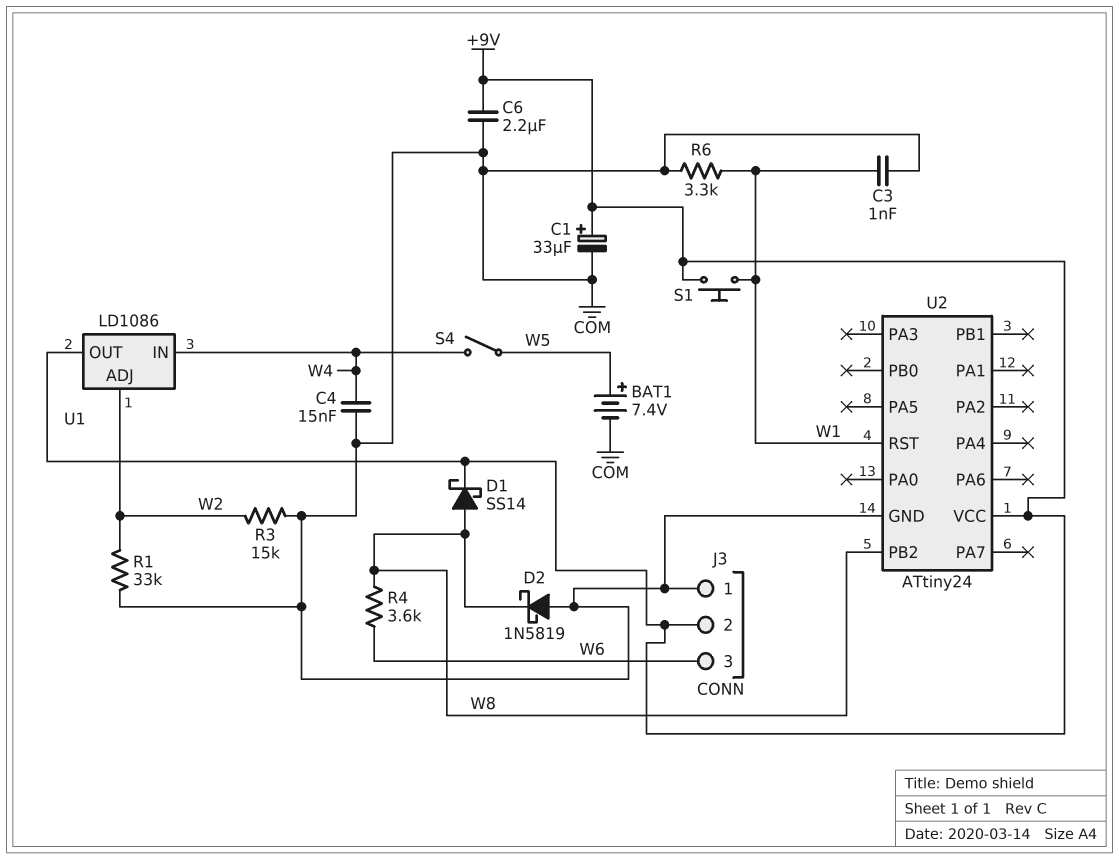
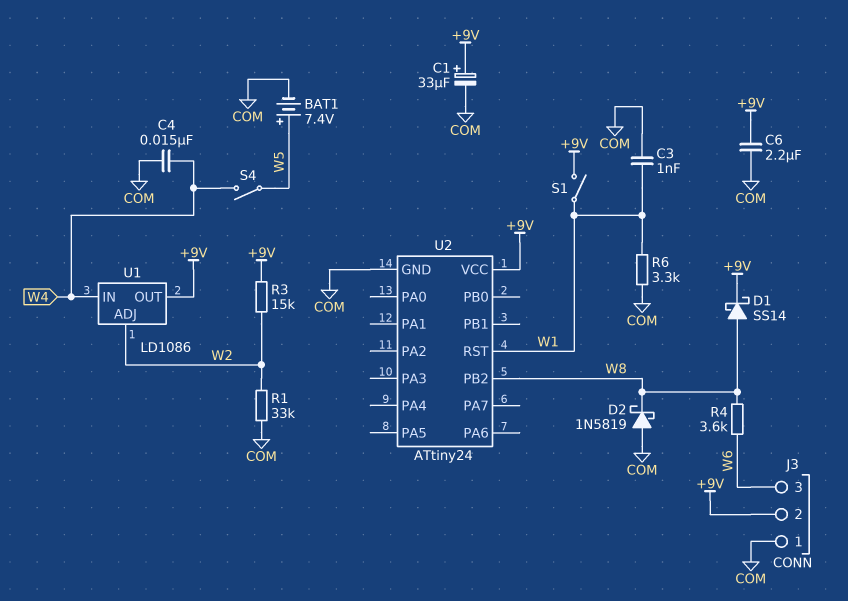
R3: 15k (COM, W2) -> 15k (+9V, W2)
S1: button (+9V, W1) -> switch (+9V, W1)

